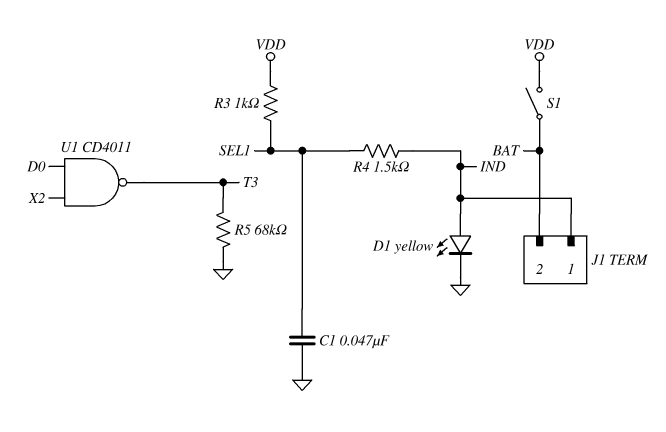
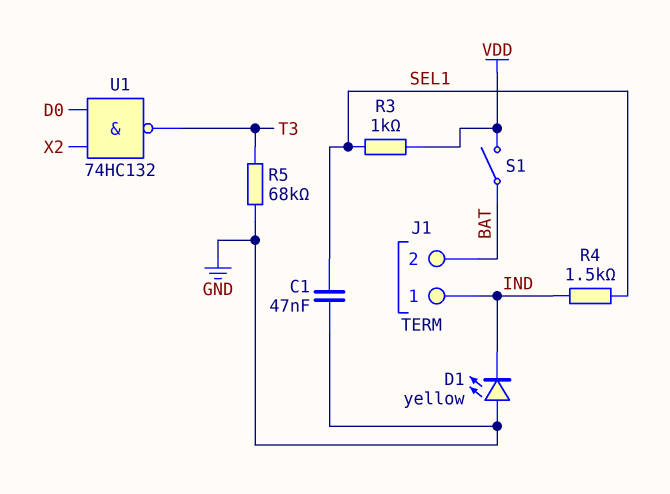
D1: LED yellow (A IND, K GND) -> LED yellow (A GND, K IND)
U1: NAND CD4011 (in D0, in X2, out T3) -> NAND 74HC132 (in D0, in X2, out T3)

